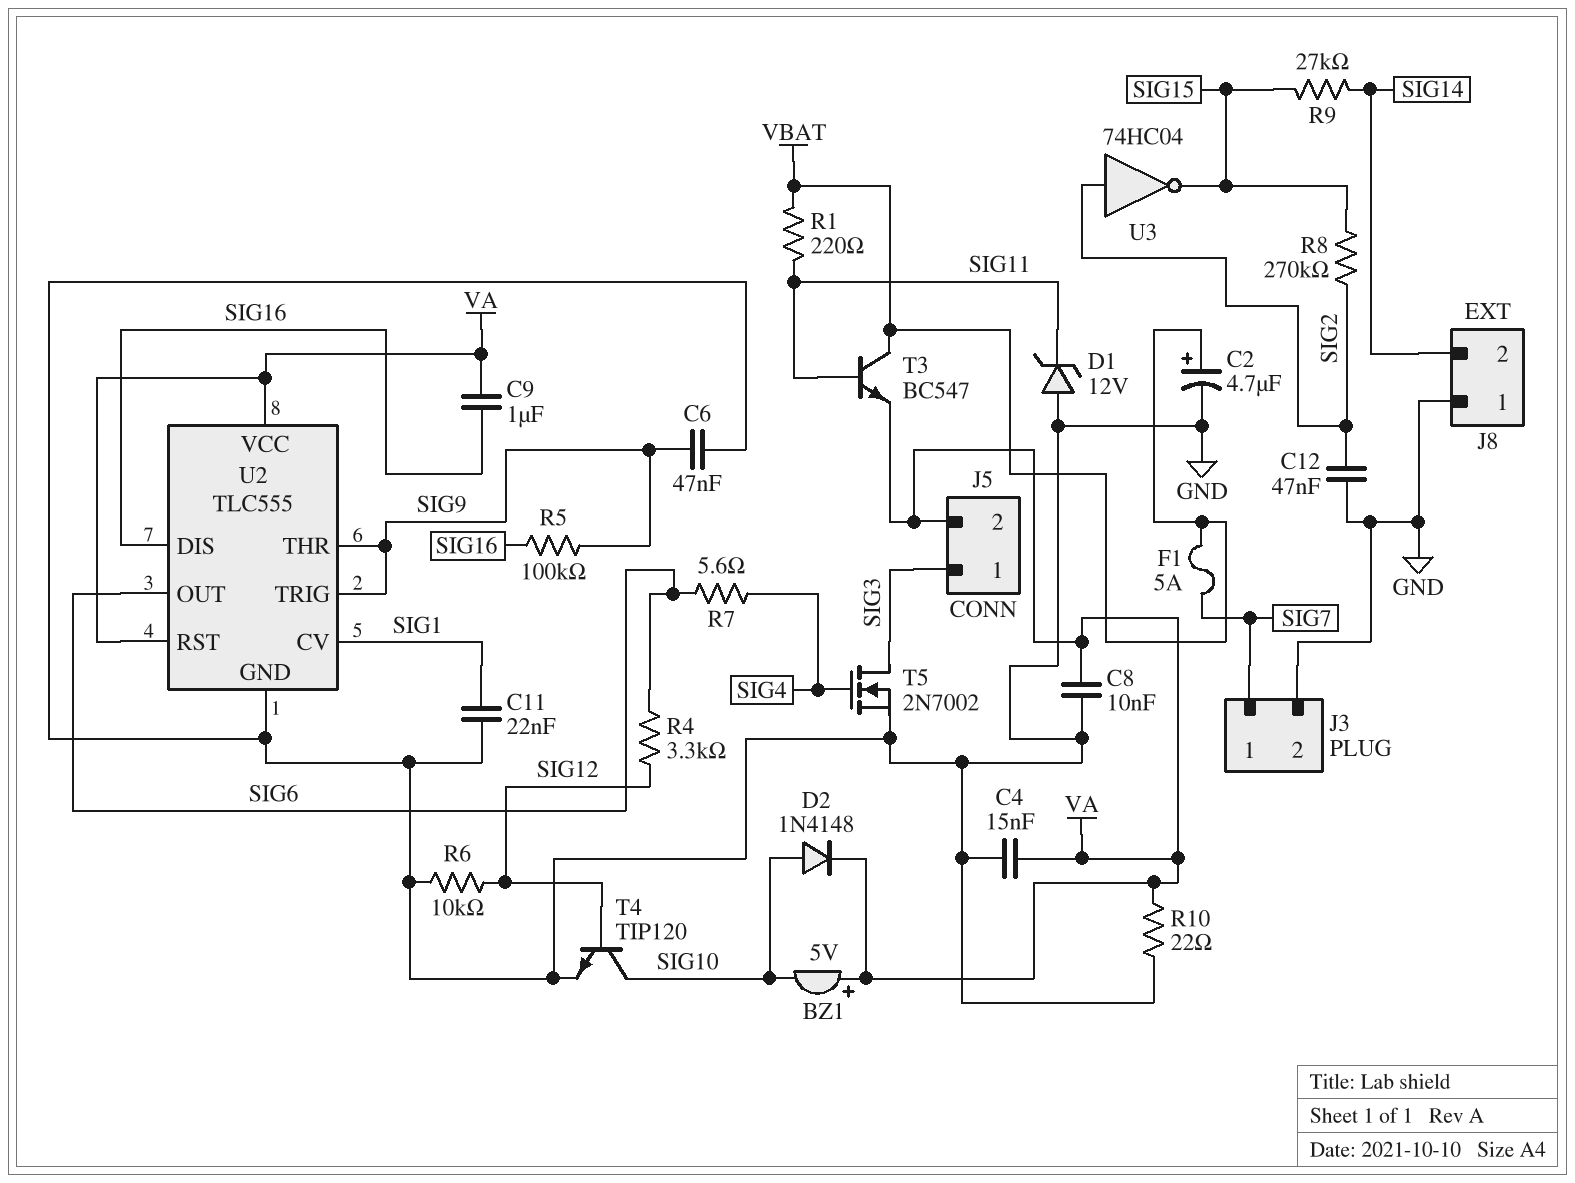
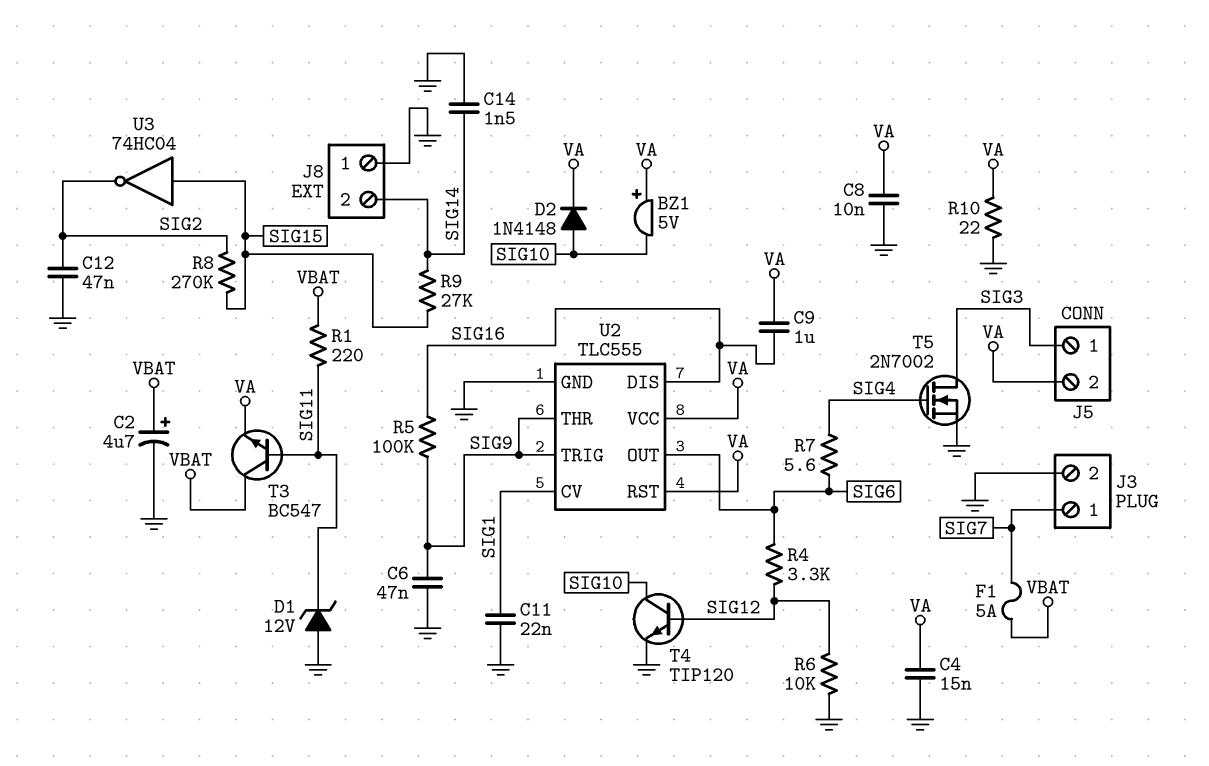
C14: none -> 1.5nF (GND, SIG14)
U3: NOT 74HC04 (in SIG2, out SIG15) -> NOT 74HC04 (in SIG15, out SIG2)

